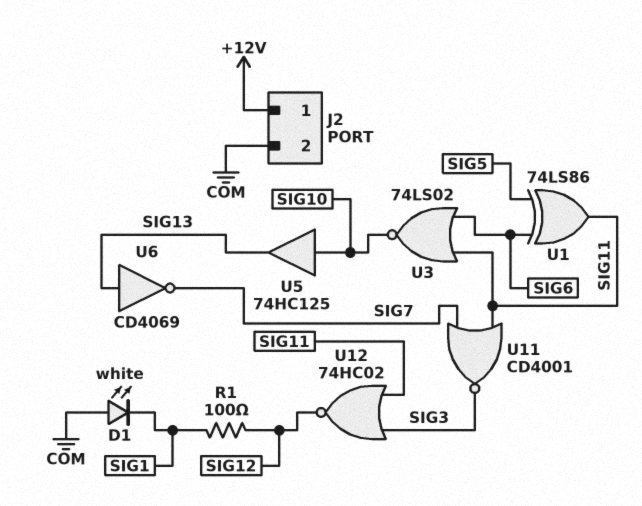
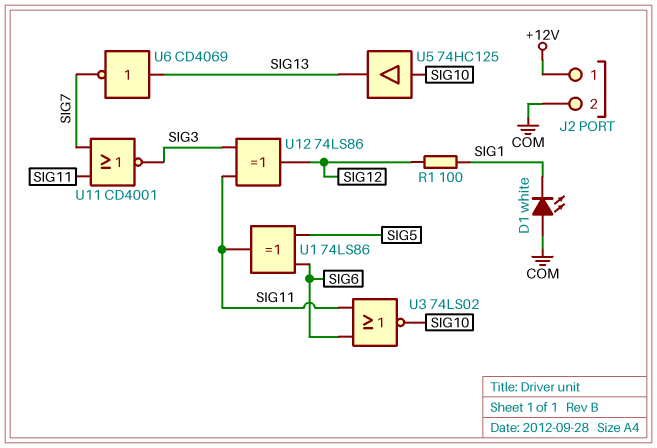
U12: NOR 74HC02 (in SIG3, in SIG11, out SIG12) -> XOR 74LS86 (in SIG3, in SIG11, out SIG12)

